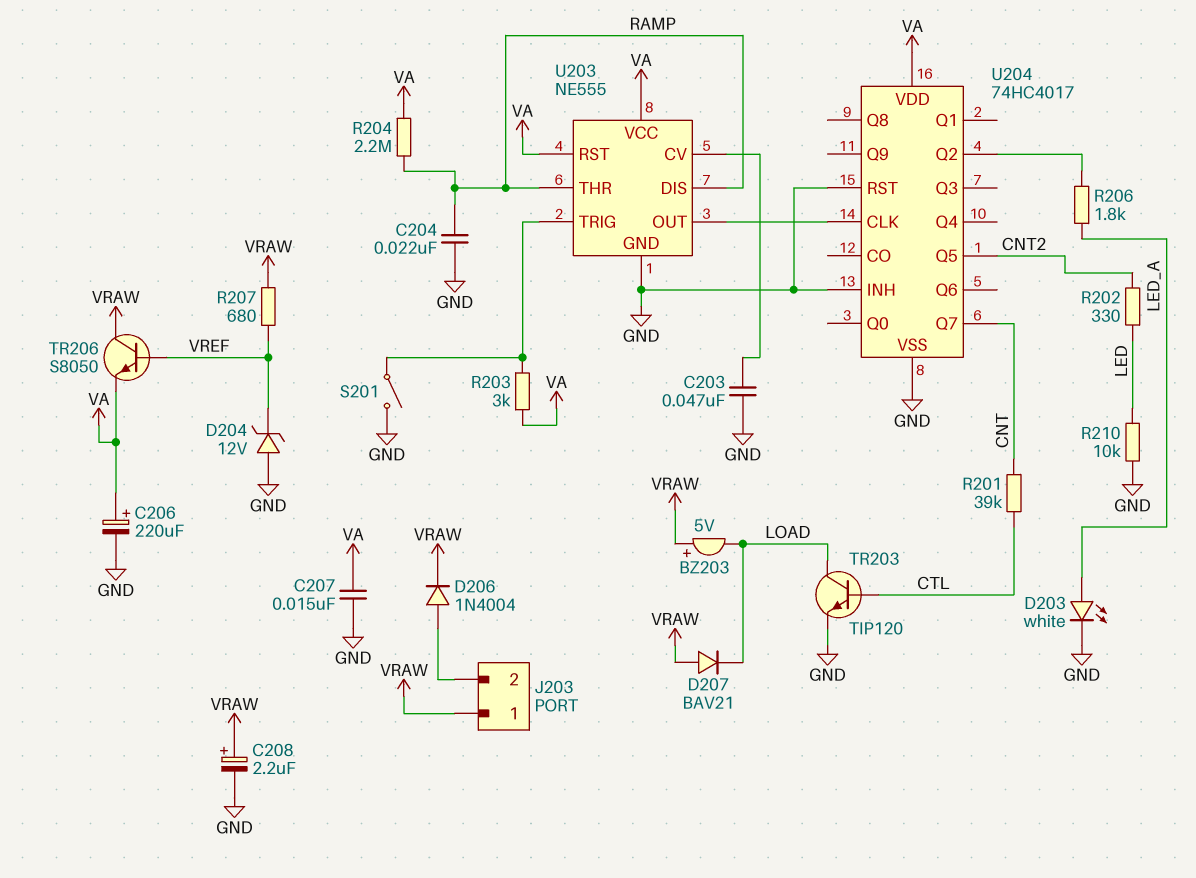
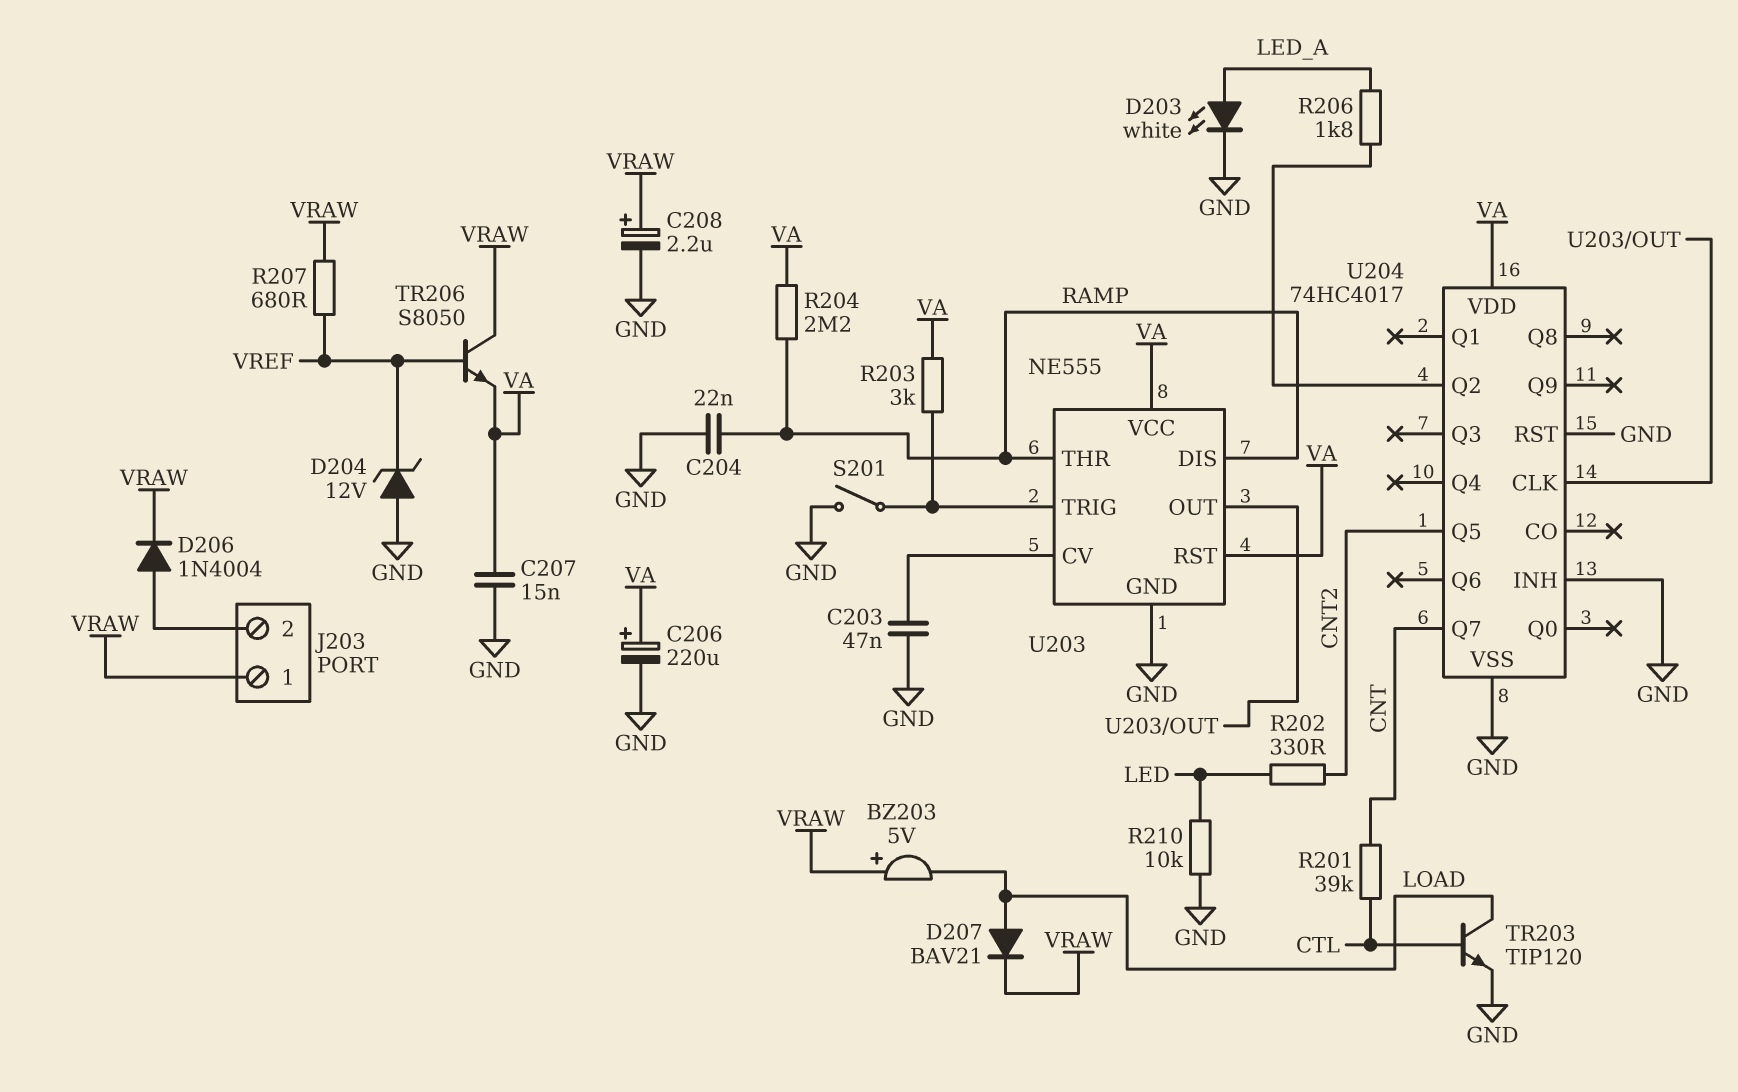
D207: diode BAV21 (A VRAW, K LOAD) -> diode BAV21 (A LOAD, K VRAW)

